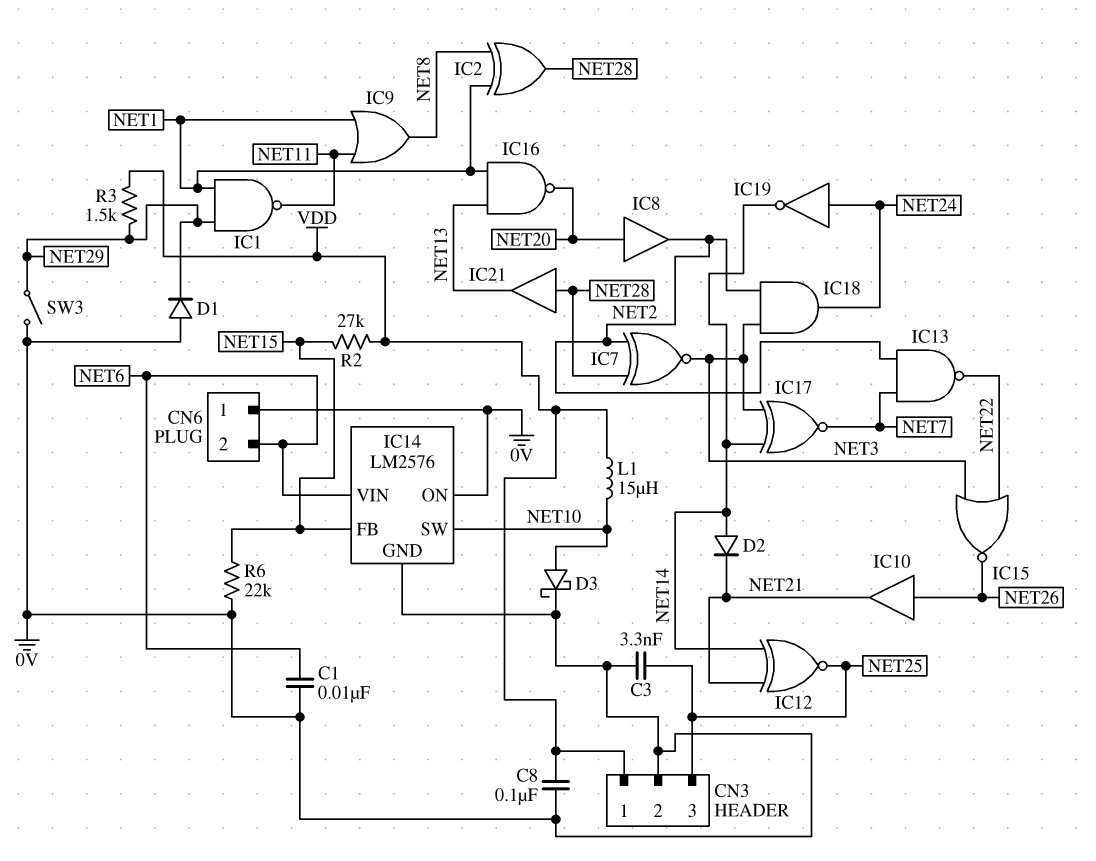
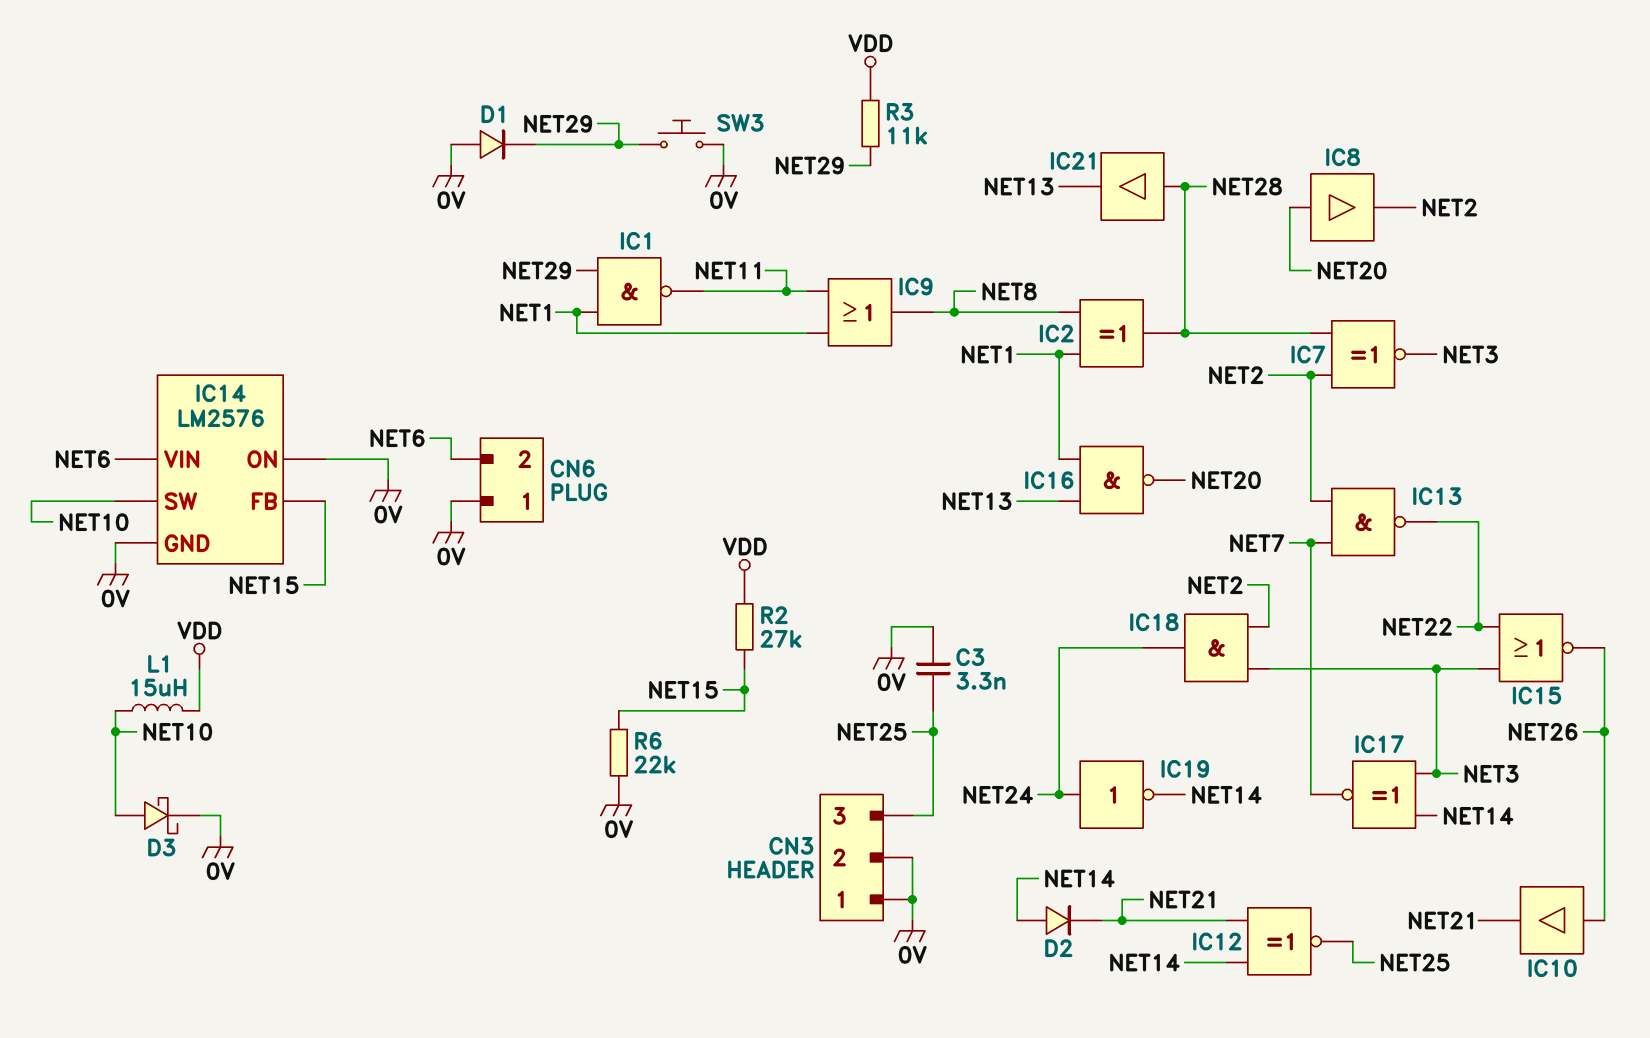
C1: 10nF (0V, NET6) -> none
C8: 100nF (0V, VDD) -> none
CN3 pin 1: VDD -> 0V
R3: 1.5k (NET29, VDD) -> 11k (NET29, VDD)
SW3: switch (0V, NET29) -> button (0V, NET29)

